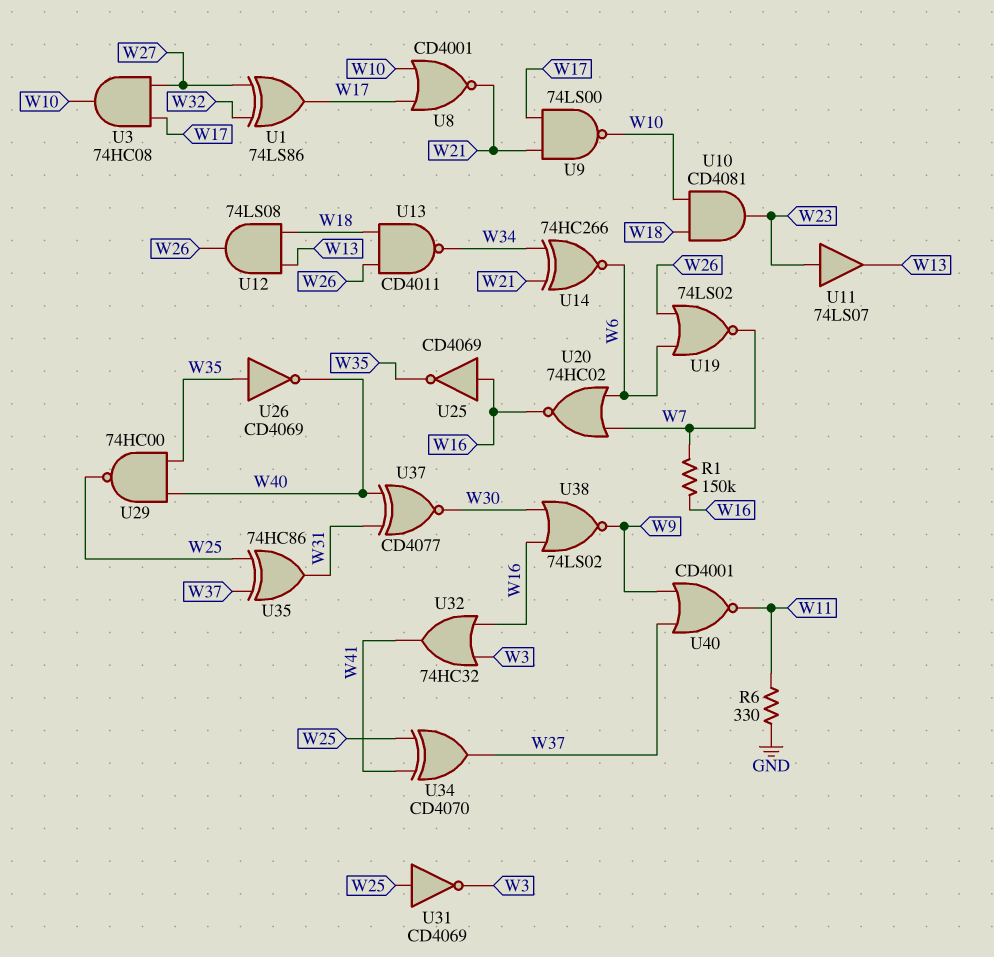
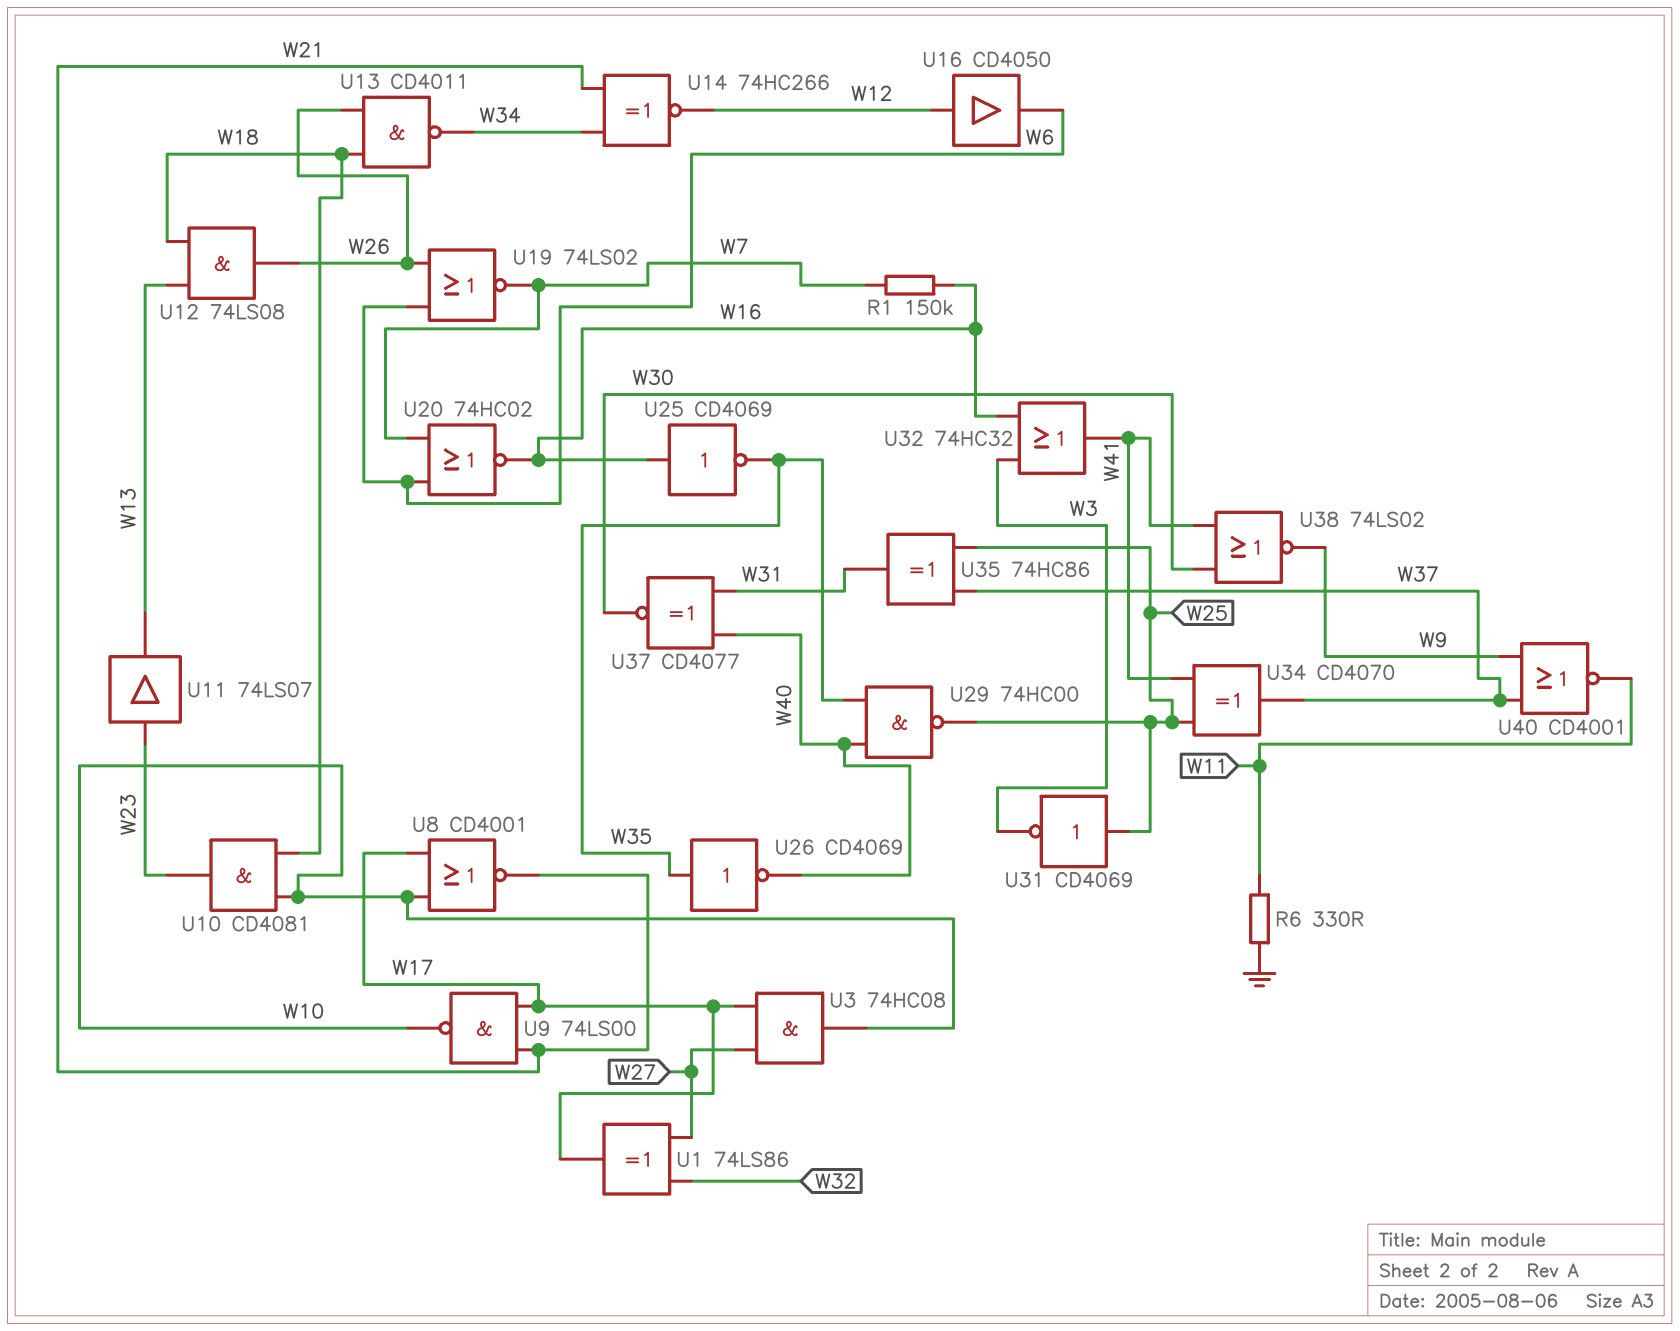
U14: XNOR 74HC266 (in W21, in W34, out W6) -> XNOR 74HC266 (in W21, in W34, out W12)
U16: none -> buffer CD4050 (in W12, out W6)
U38: NOR 74LS02 (in W16, in W30, out W9) -> NOR 74LS02 (in W30, in W41, out W9)

